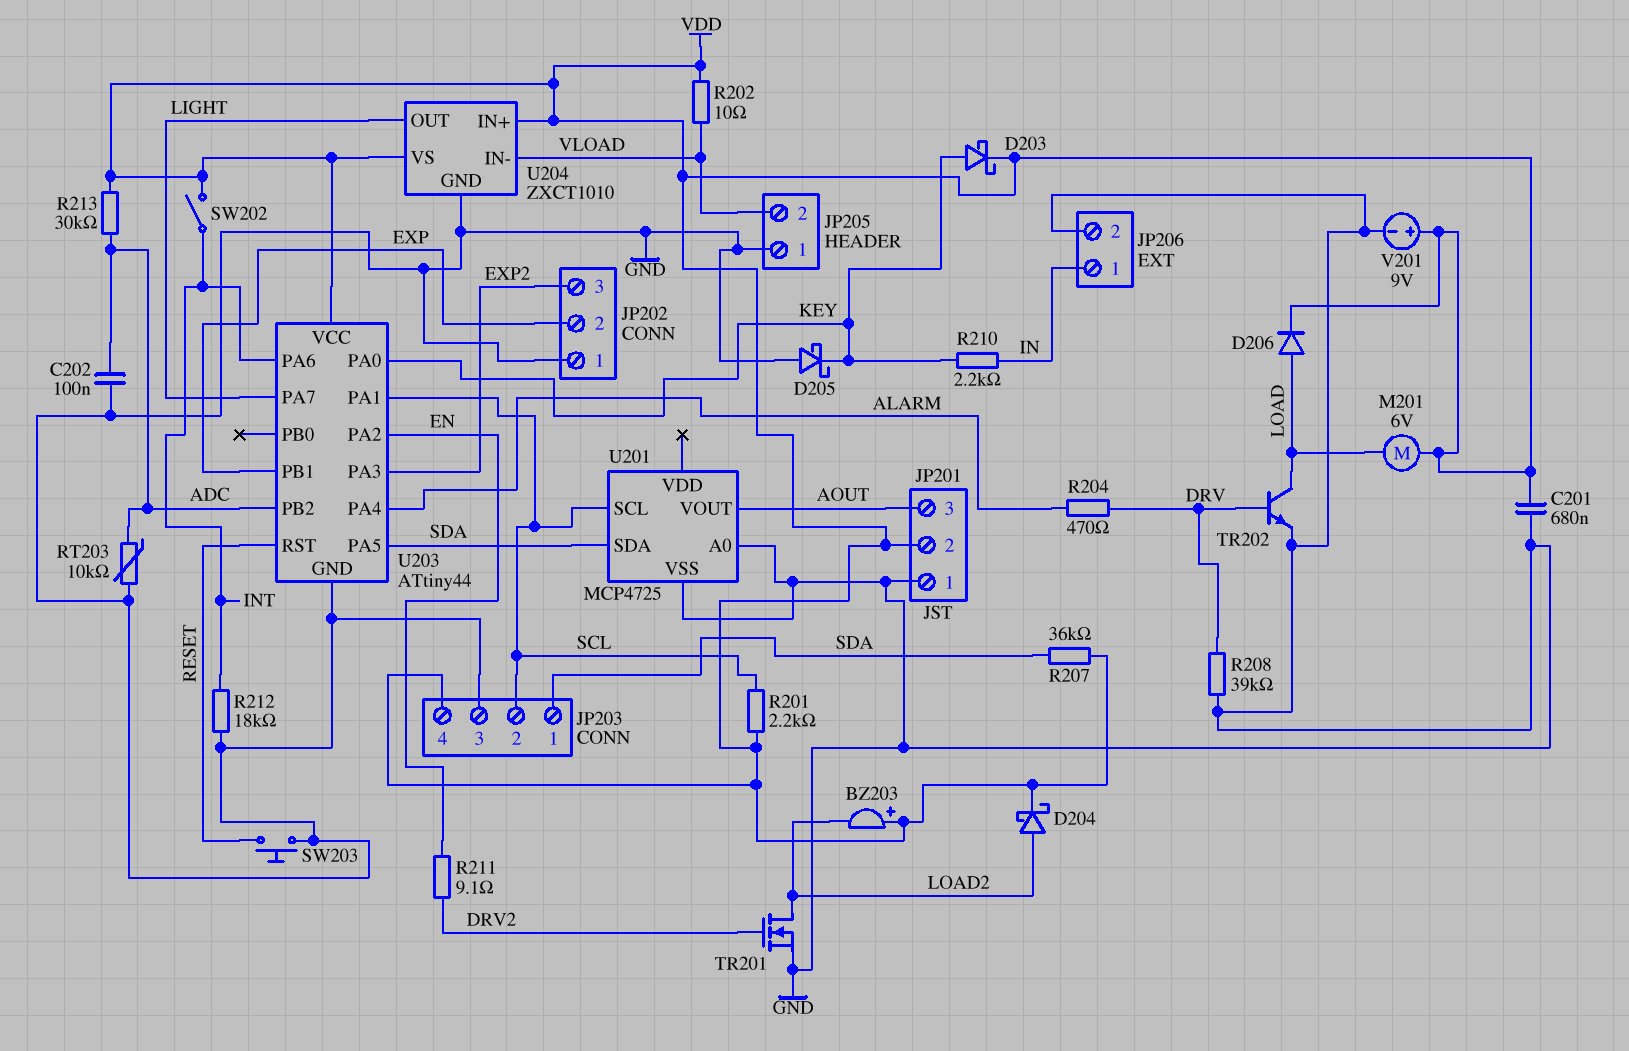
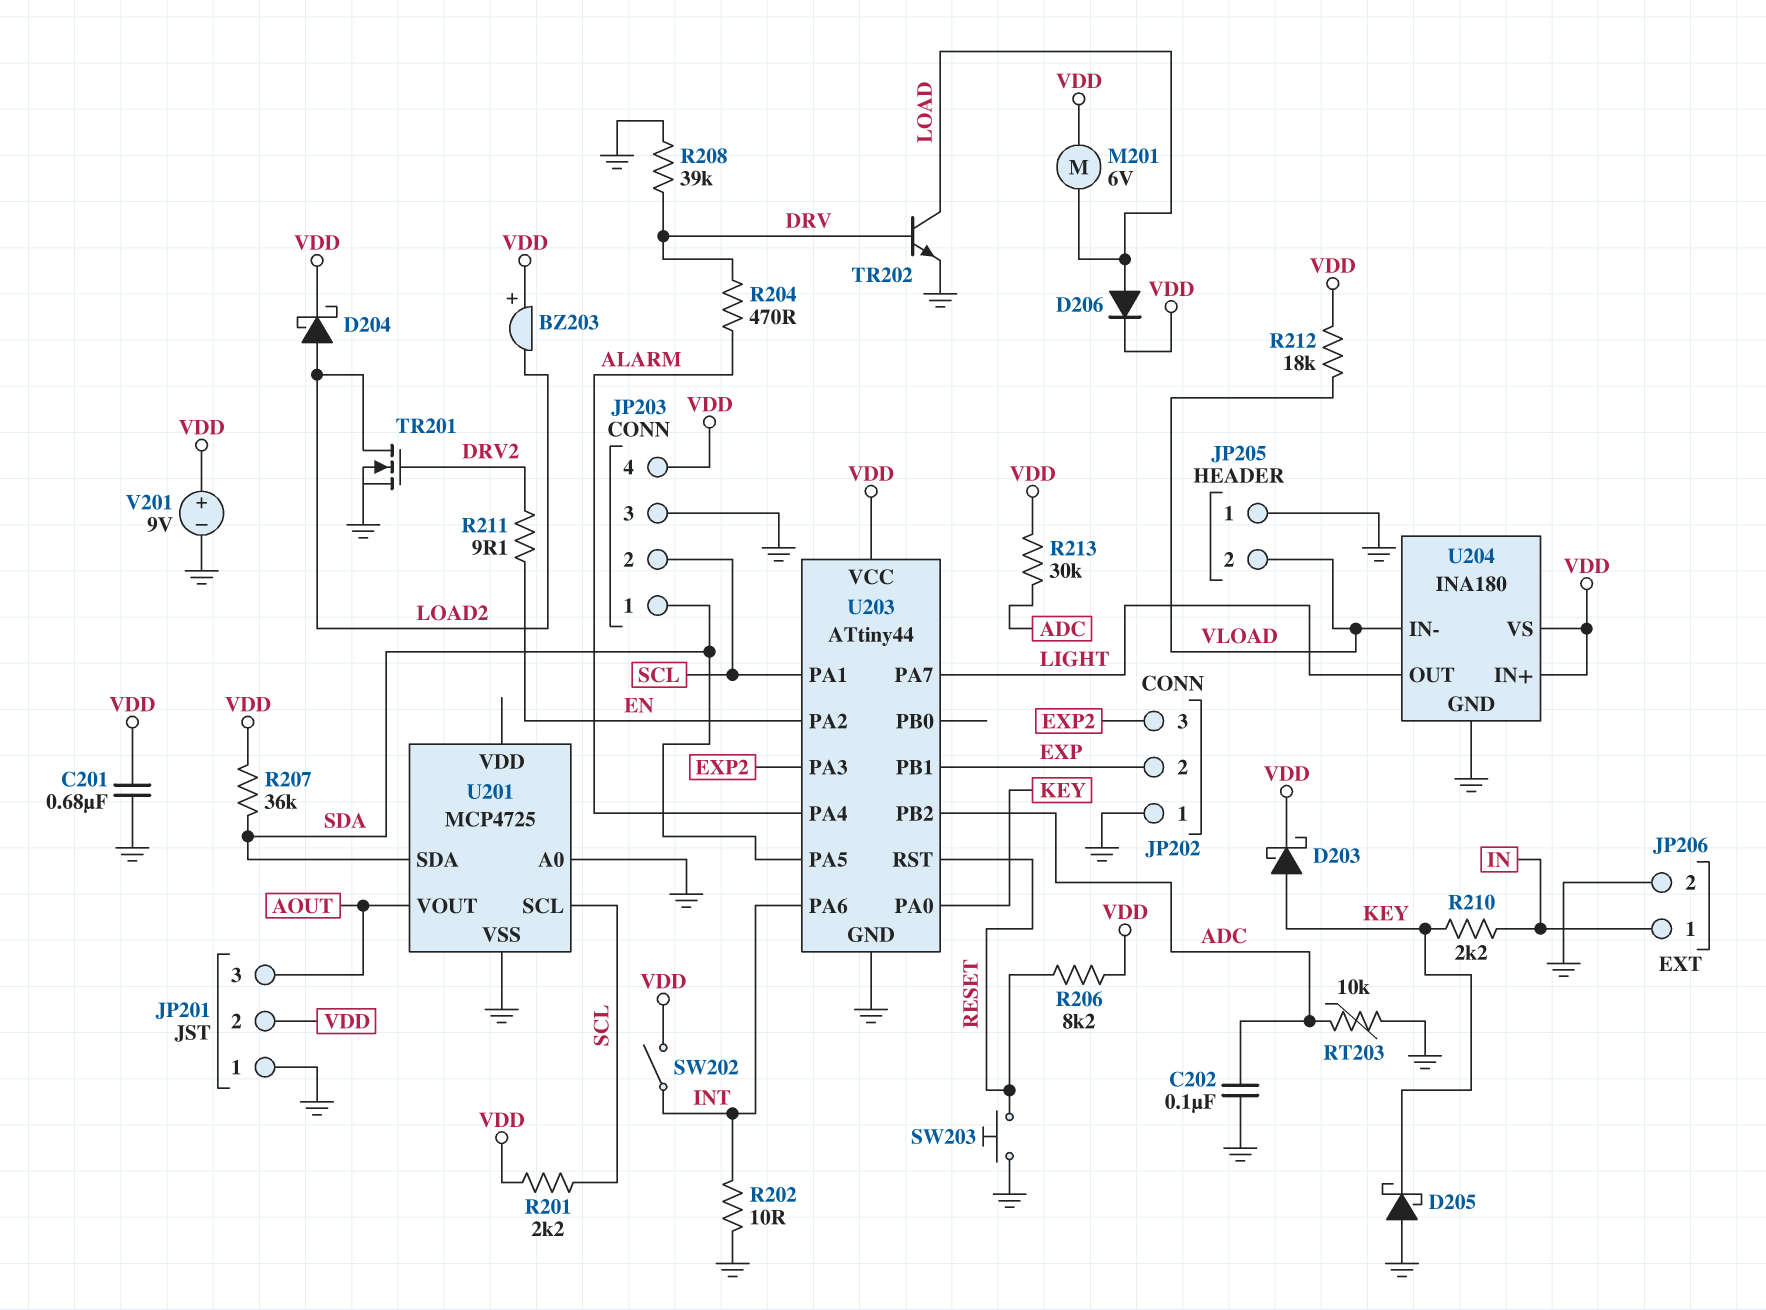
R202: 10 (VDD, VLOAD) -> 10 (GND, INT)
R206: none -> 8.2k (RESET, VDD)
R212: 18k (GND, INT) -> 18k (VDD, VLOAD)
U204: ZXCT1010 -> INA180

